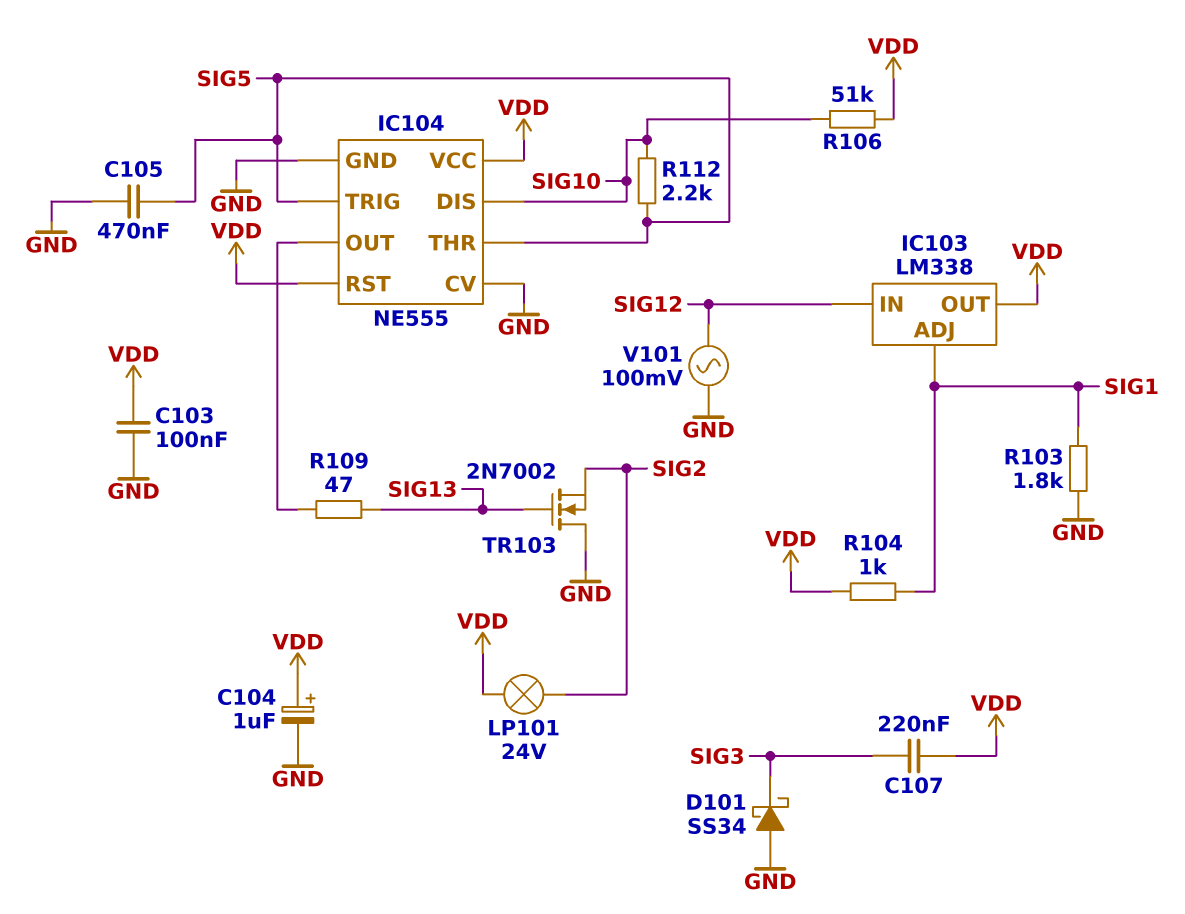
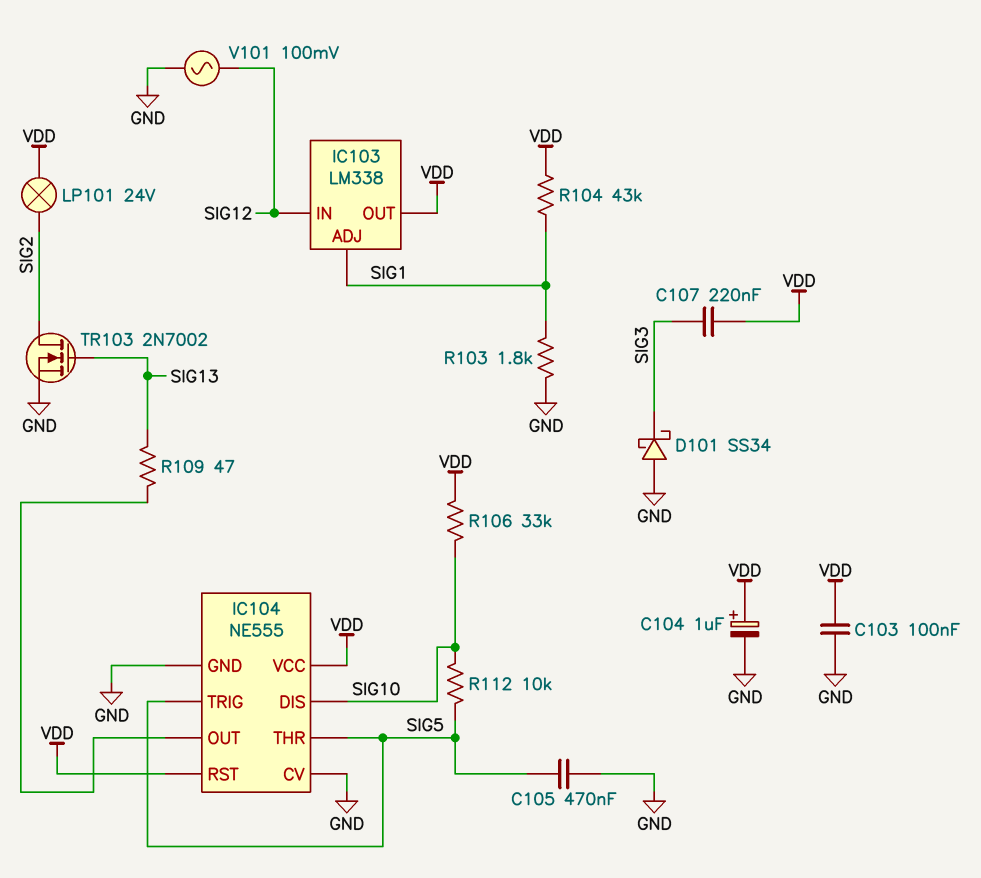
R104: 1k (SIG1, VDD) -> 43k (SIG1, VDD)
R106: 51k (SIG10, VDD) -> 33k (SIG10, VDD)
R112: 2.2k (SIG5, SIG10) -> 10k (SIG5, SIG10)
TR103: NMOS 2N7002 (G SIG13, D GND, S SIG2) -> NMOS 2N7002 (G SIG13, D SIG2, S GND)

